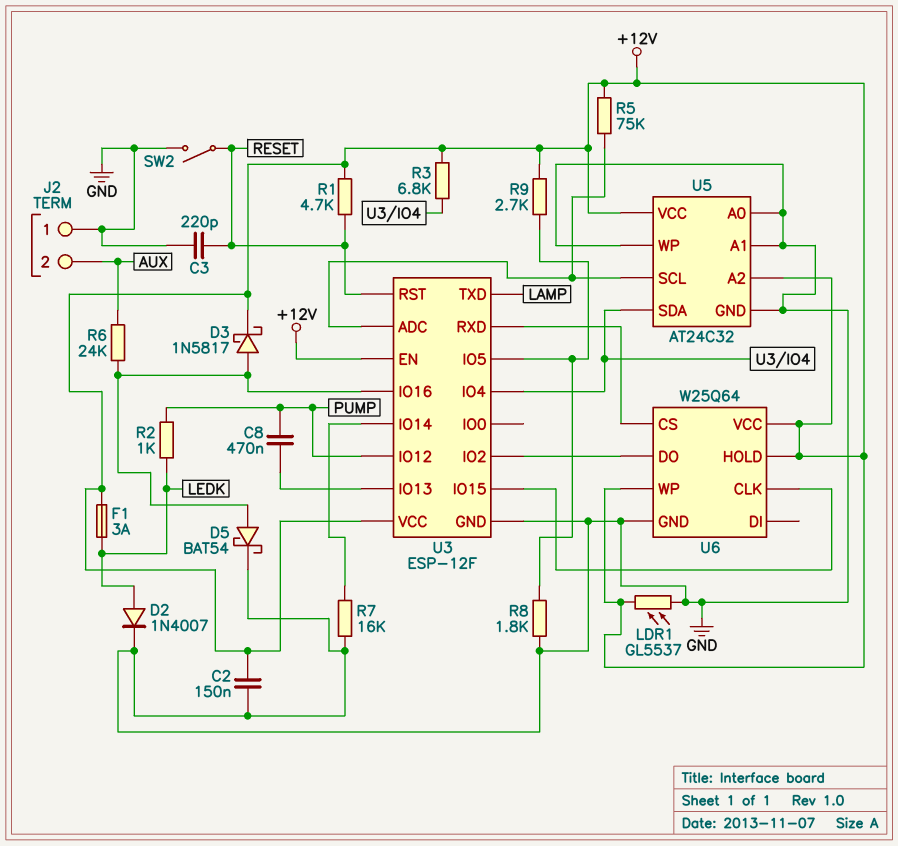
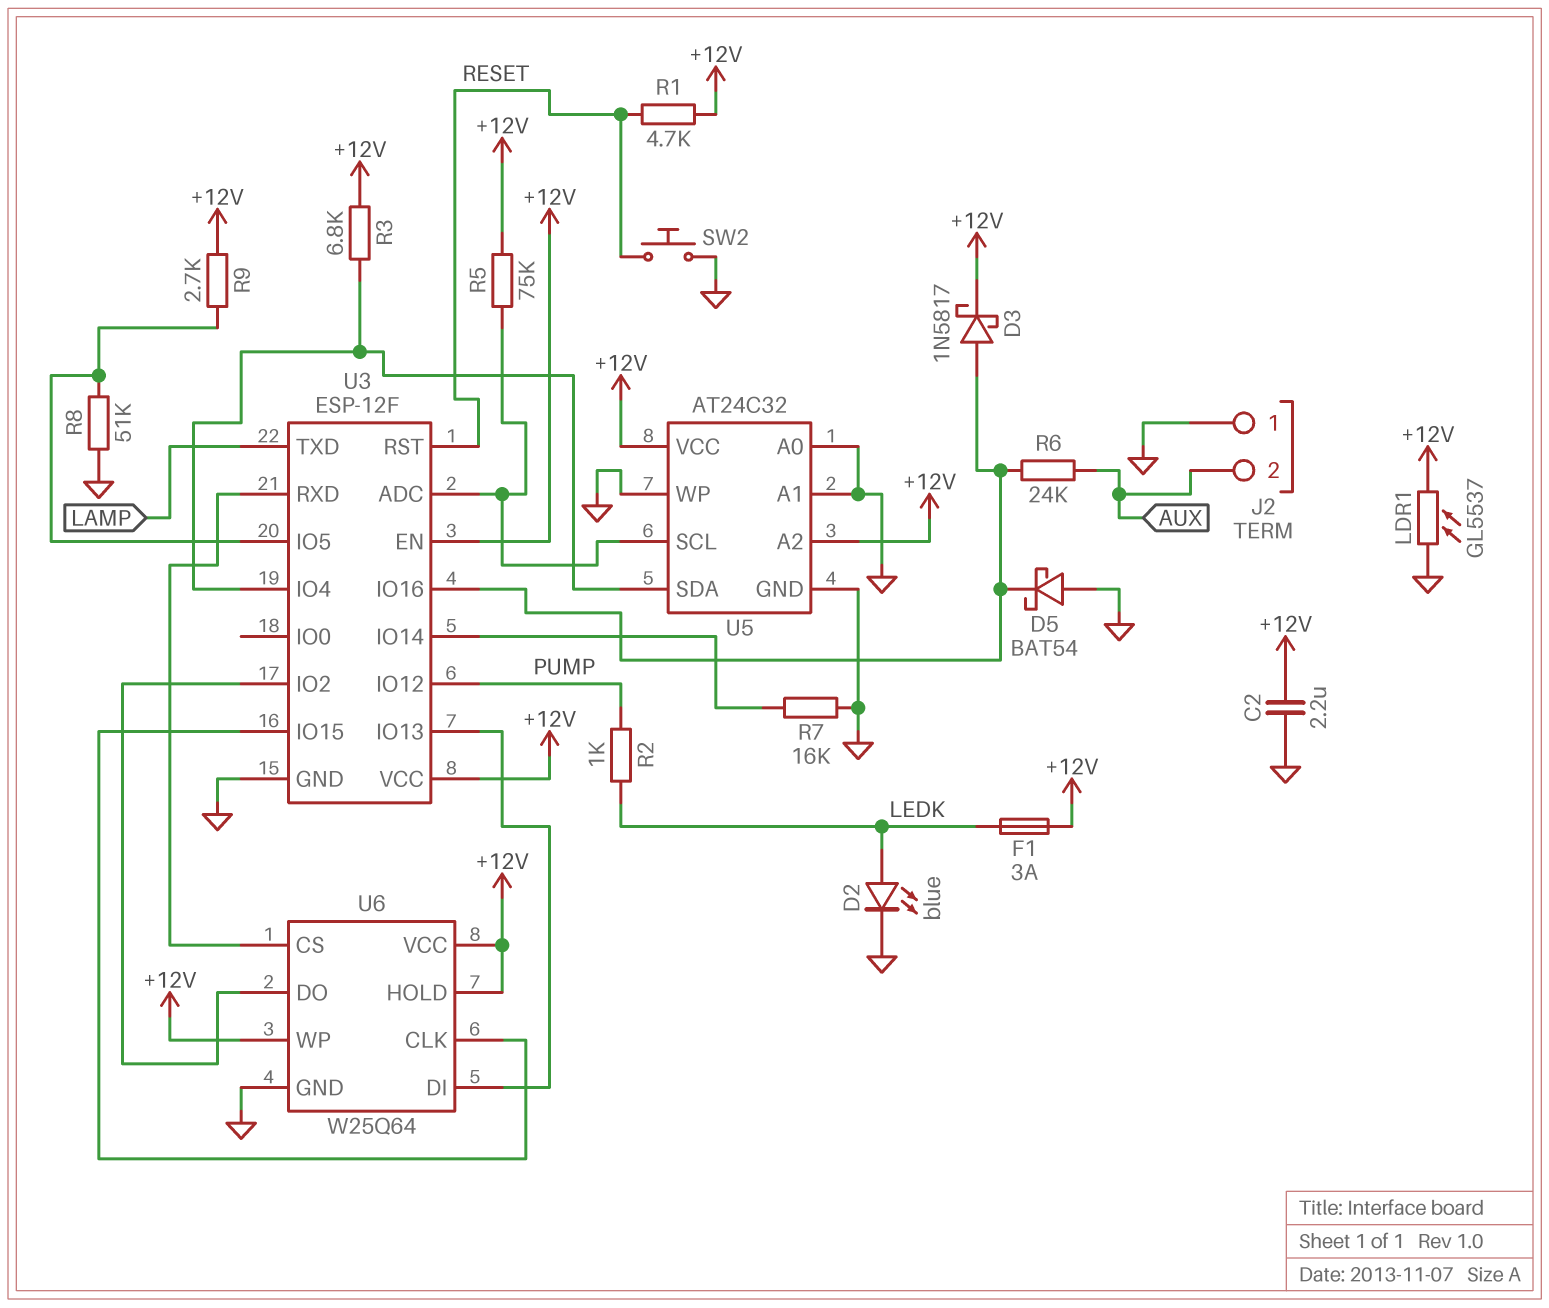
C2: 150nF (+12V, GND) -> 2.2uF (+12V, GND)
C3: 220pF (GND, RESET) -> none
C8: 470nF (PUMP, U3/IO13) -> none
D2: diode 1N4007 (A LEDK, K GND) -> LED blue (A LEDK, K GND)
D5: schottky BAT54 (A U3/IO16, K GND) -> schottky BAT54 (A GND, K U3/IO16)
R8: 1.8k (GND, U3/IO5) -> 51k (GND, U3/IO5)
SW2: switch (GND, RESET) -> button (GND, RESET)
U6 pin DI: none -> U3/IO13

